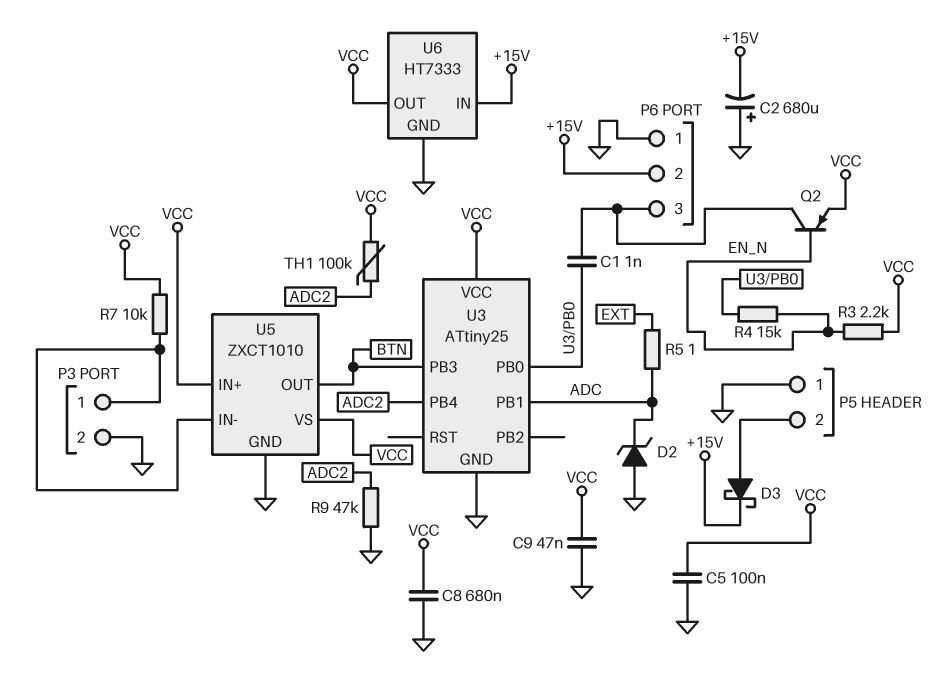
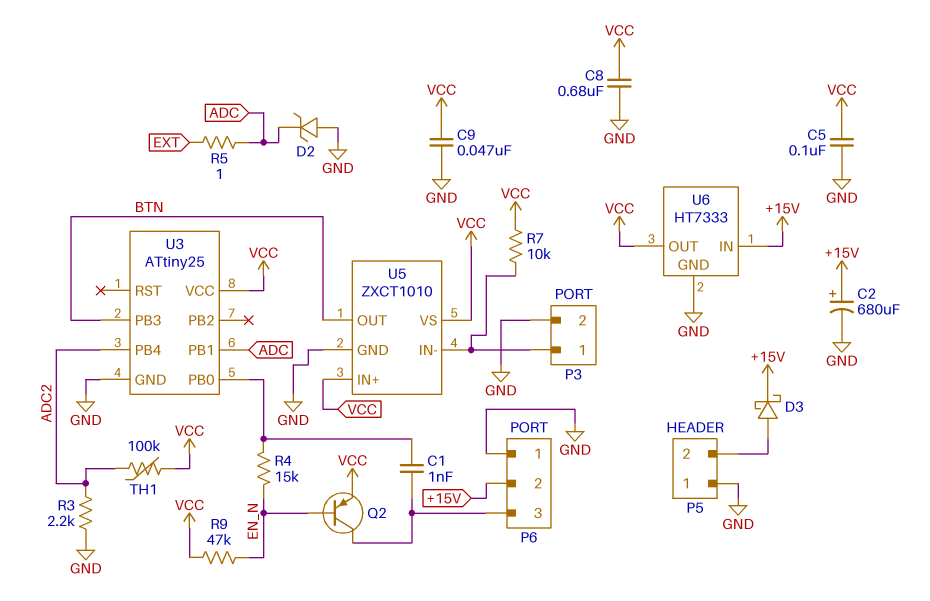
C2: 680uF (plus GND, minus +15V) -> 680uF (plus +15V, minus GND)
R3: 2.2k (EN_N, VCC) -> 2.2k (ADC2, GND)
R9: 47k (ADC2, GND) -> 47k (EN_N, VCC)

